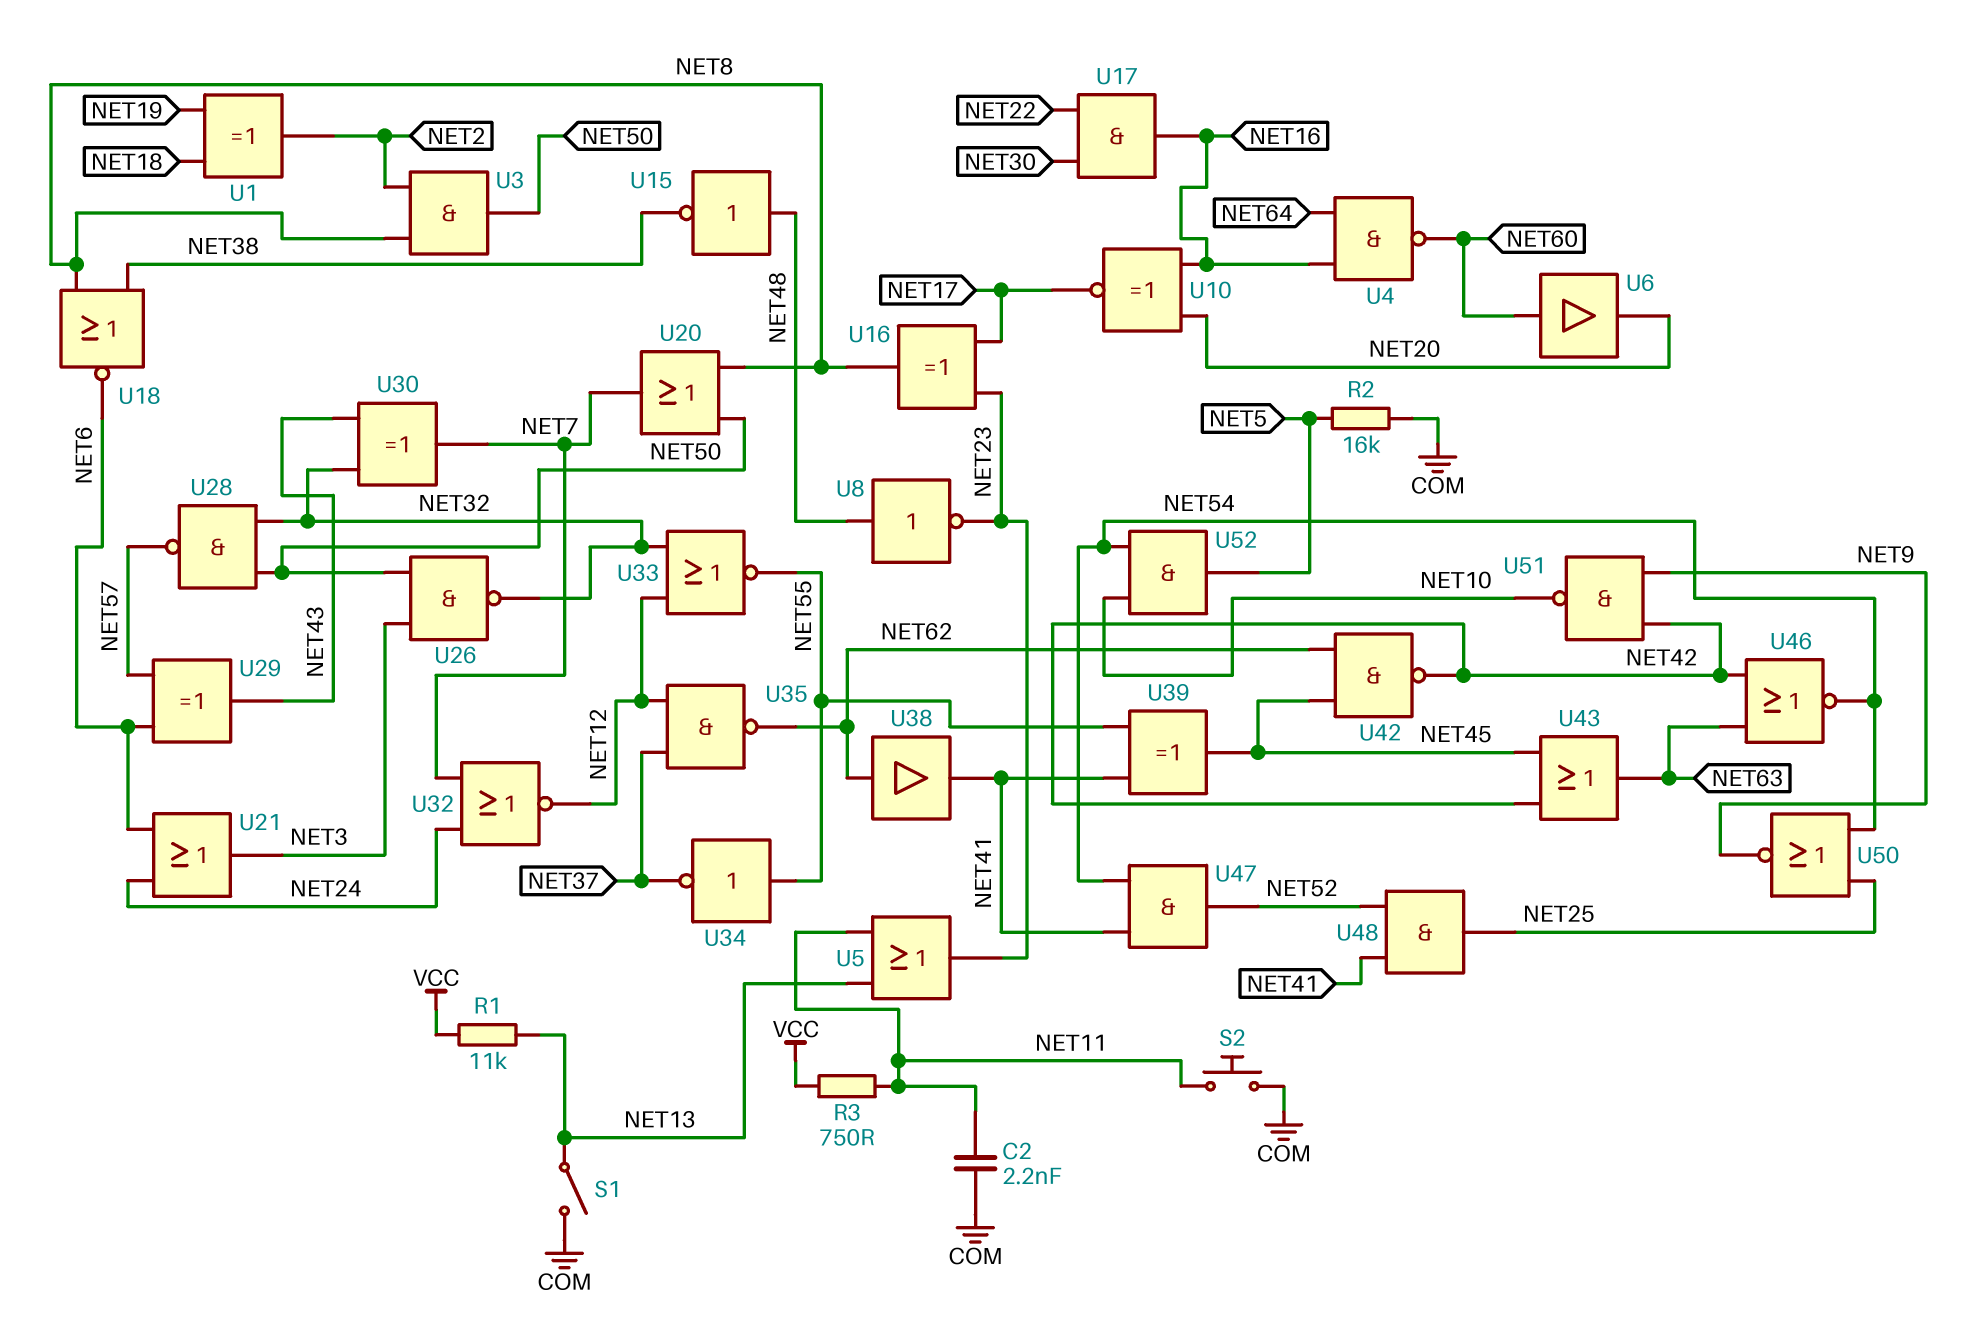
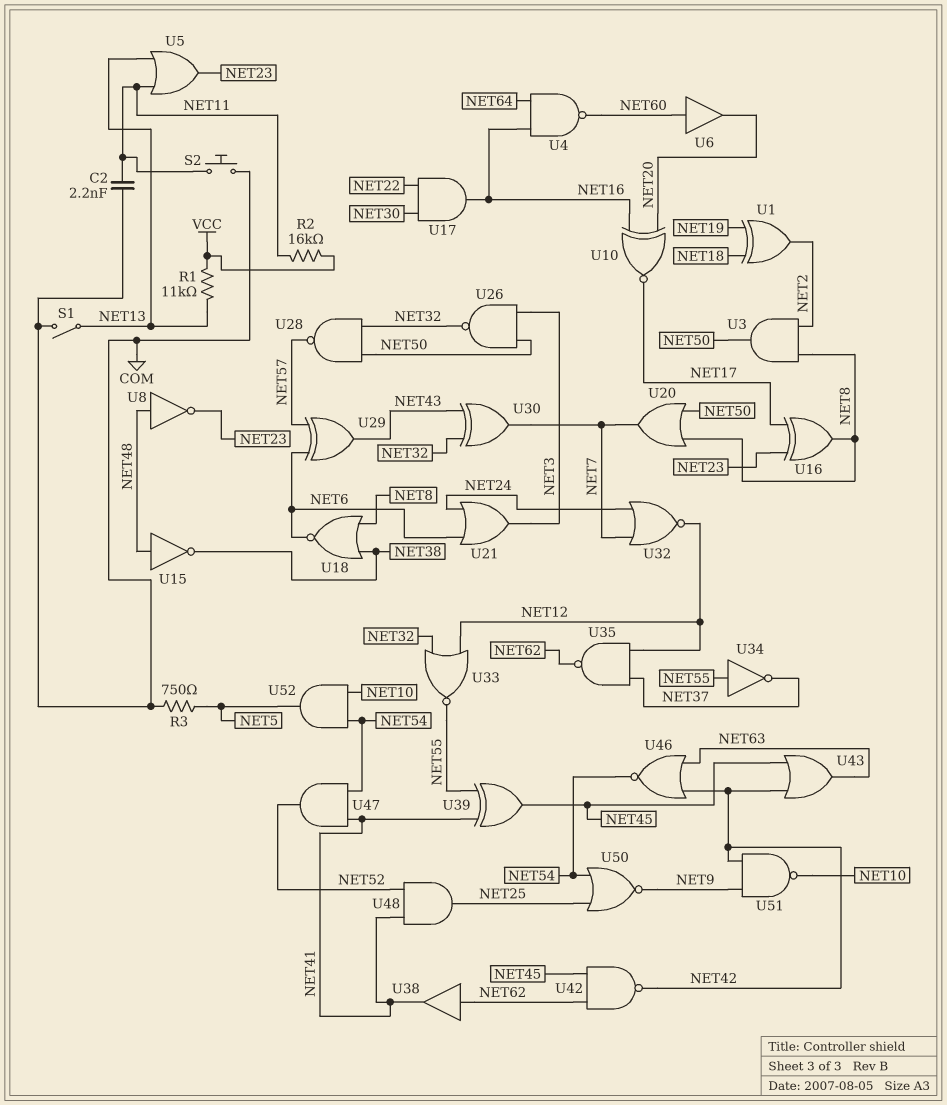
R2: 16k (COM, NET5) -> 16k (NET11, VCC)
R3: 750 (NET11, VCC) -> 750 (COM, NET5)

